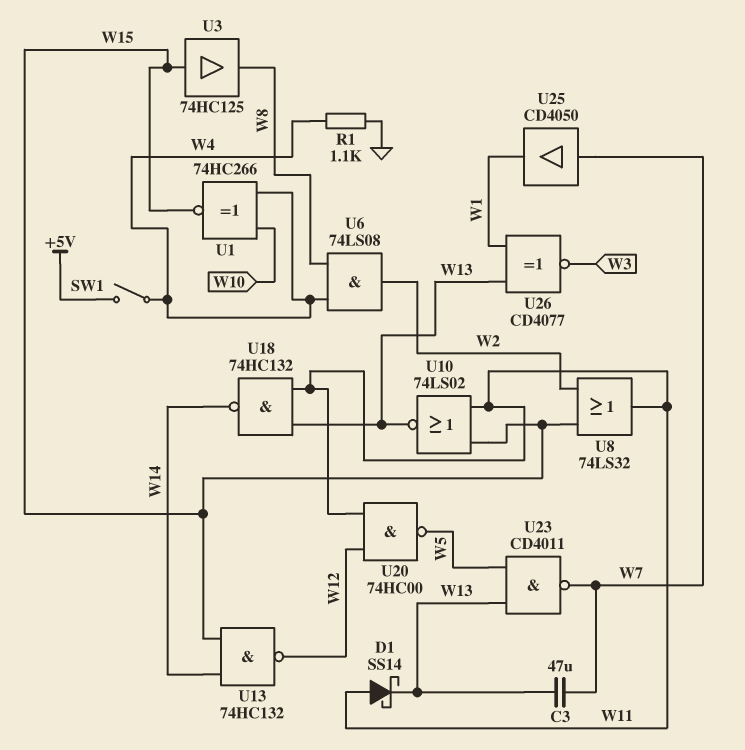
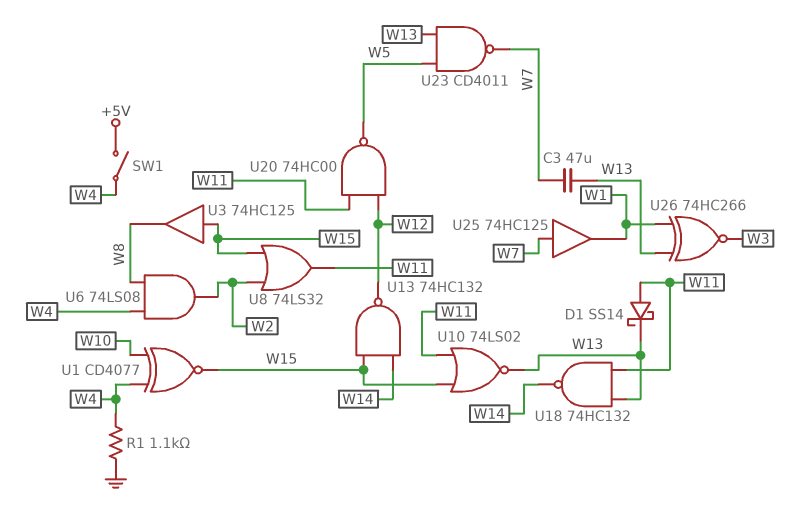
U1: XNOR 74HC266 (in W4, in W10, out W15) -> XNOR CD4077 (in W4, in W10, out W15)
U25: buffer CD4050 (in W7, out W1) -> buffer 74HC125 (in W7, out W1)
U26: XNOR CD4077 (in W1, in W13, out W3) -> XNOR 74HC266 (in W1, in W13, out W3)

